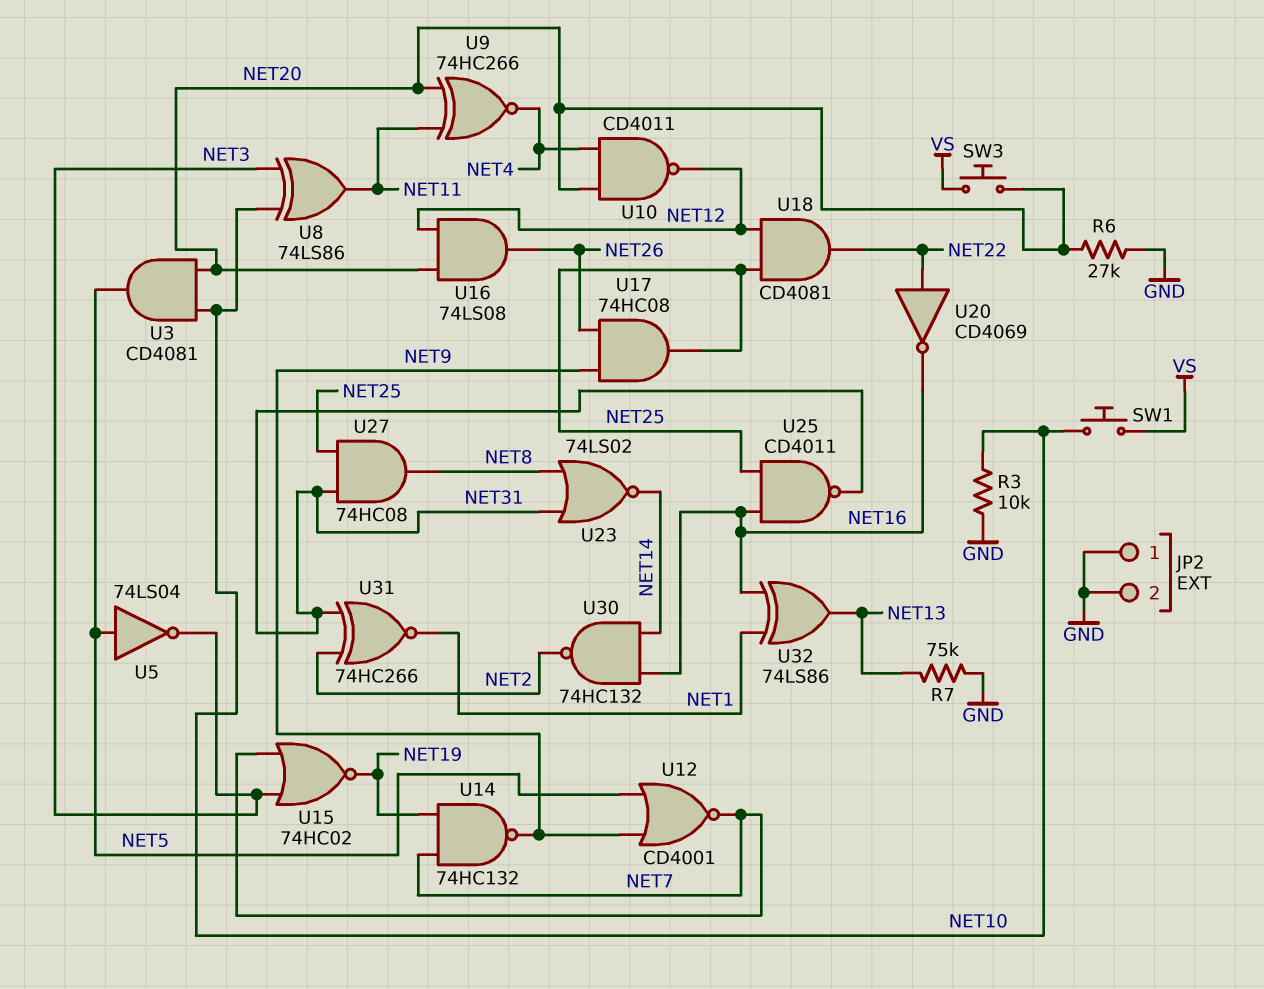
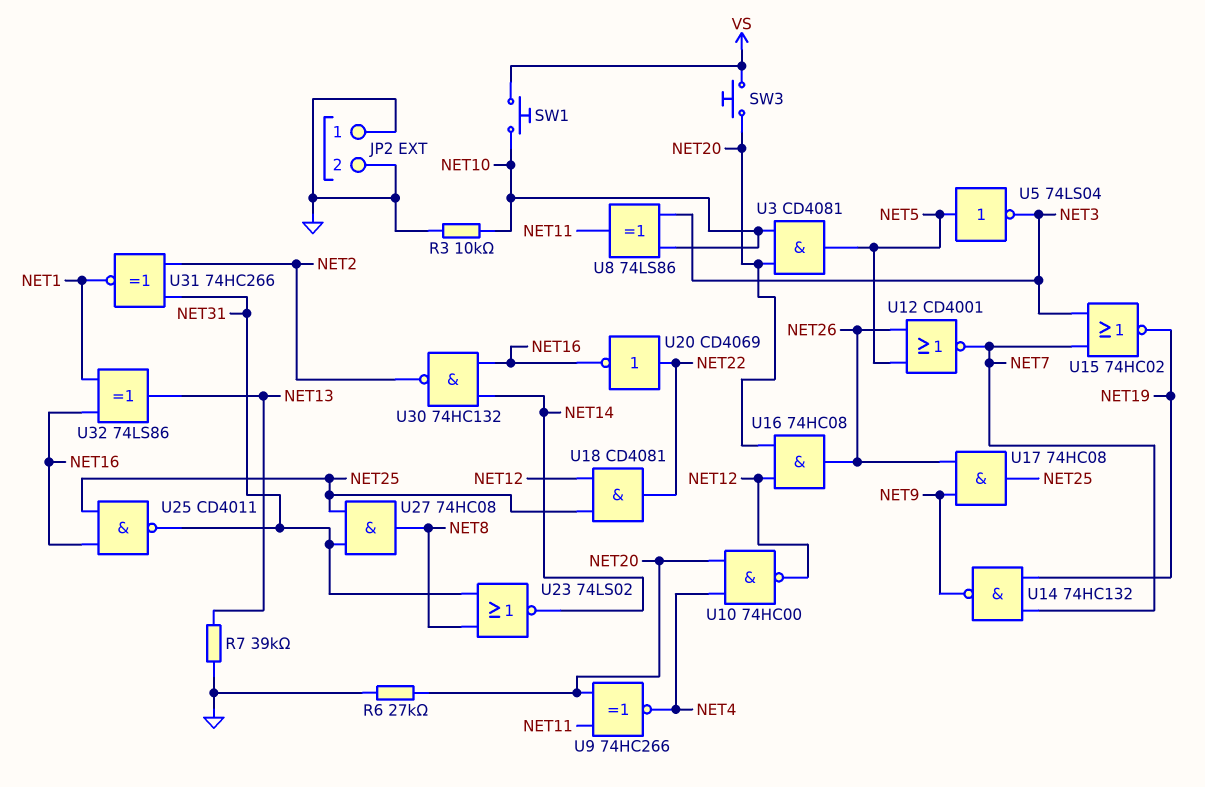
R7: 75k (GND, NET13) -> 39k (GND, NET13)
U10: NAND CD4011 (in NET4, in NET20, out NET12) -> NAND 74HC00 (in NET4, in NET20, out NET12)
U12: NOR CD4001 (in NET5, in NET9, out NET7) -> NOR CD4001 (in NET5, in NET26, out NET7)
U16: AND 74LS08 (in NET12, in NET20, out NET26) -> AND 74HC08 (in NET12, in NET20, out NET26)

